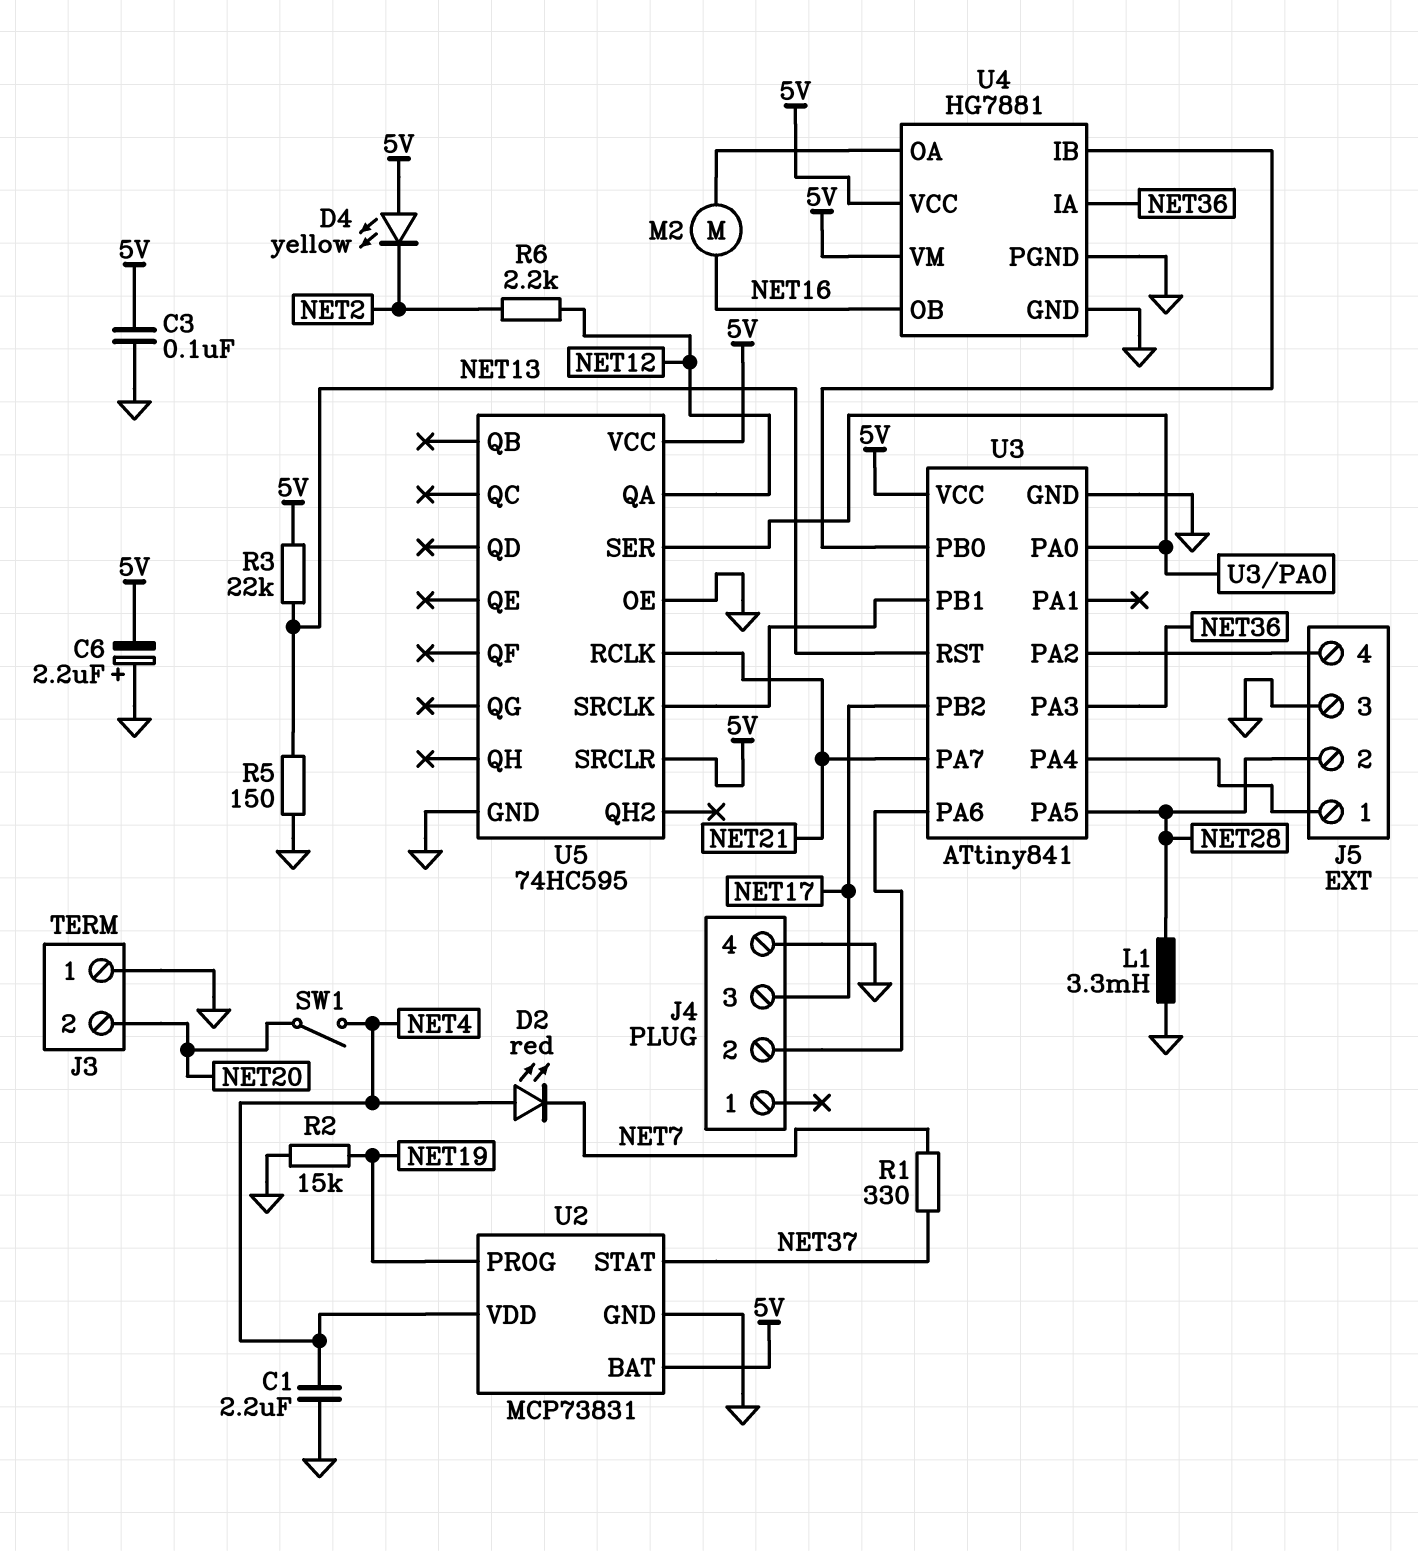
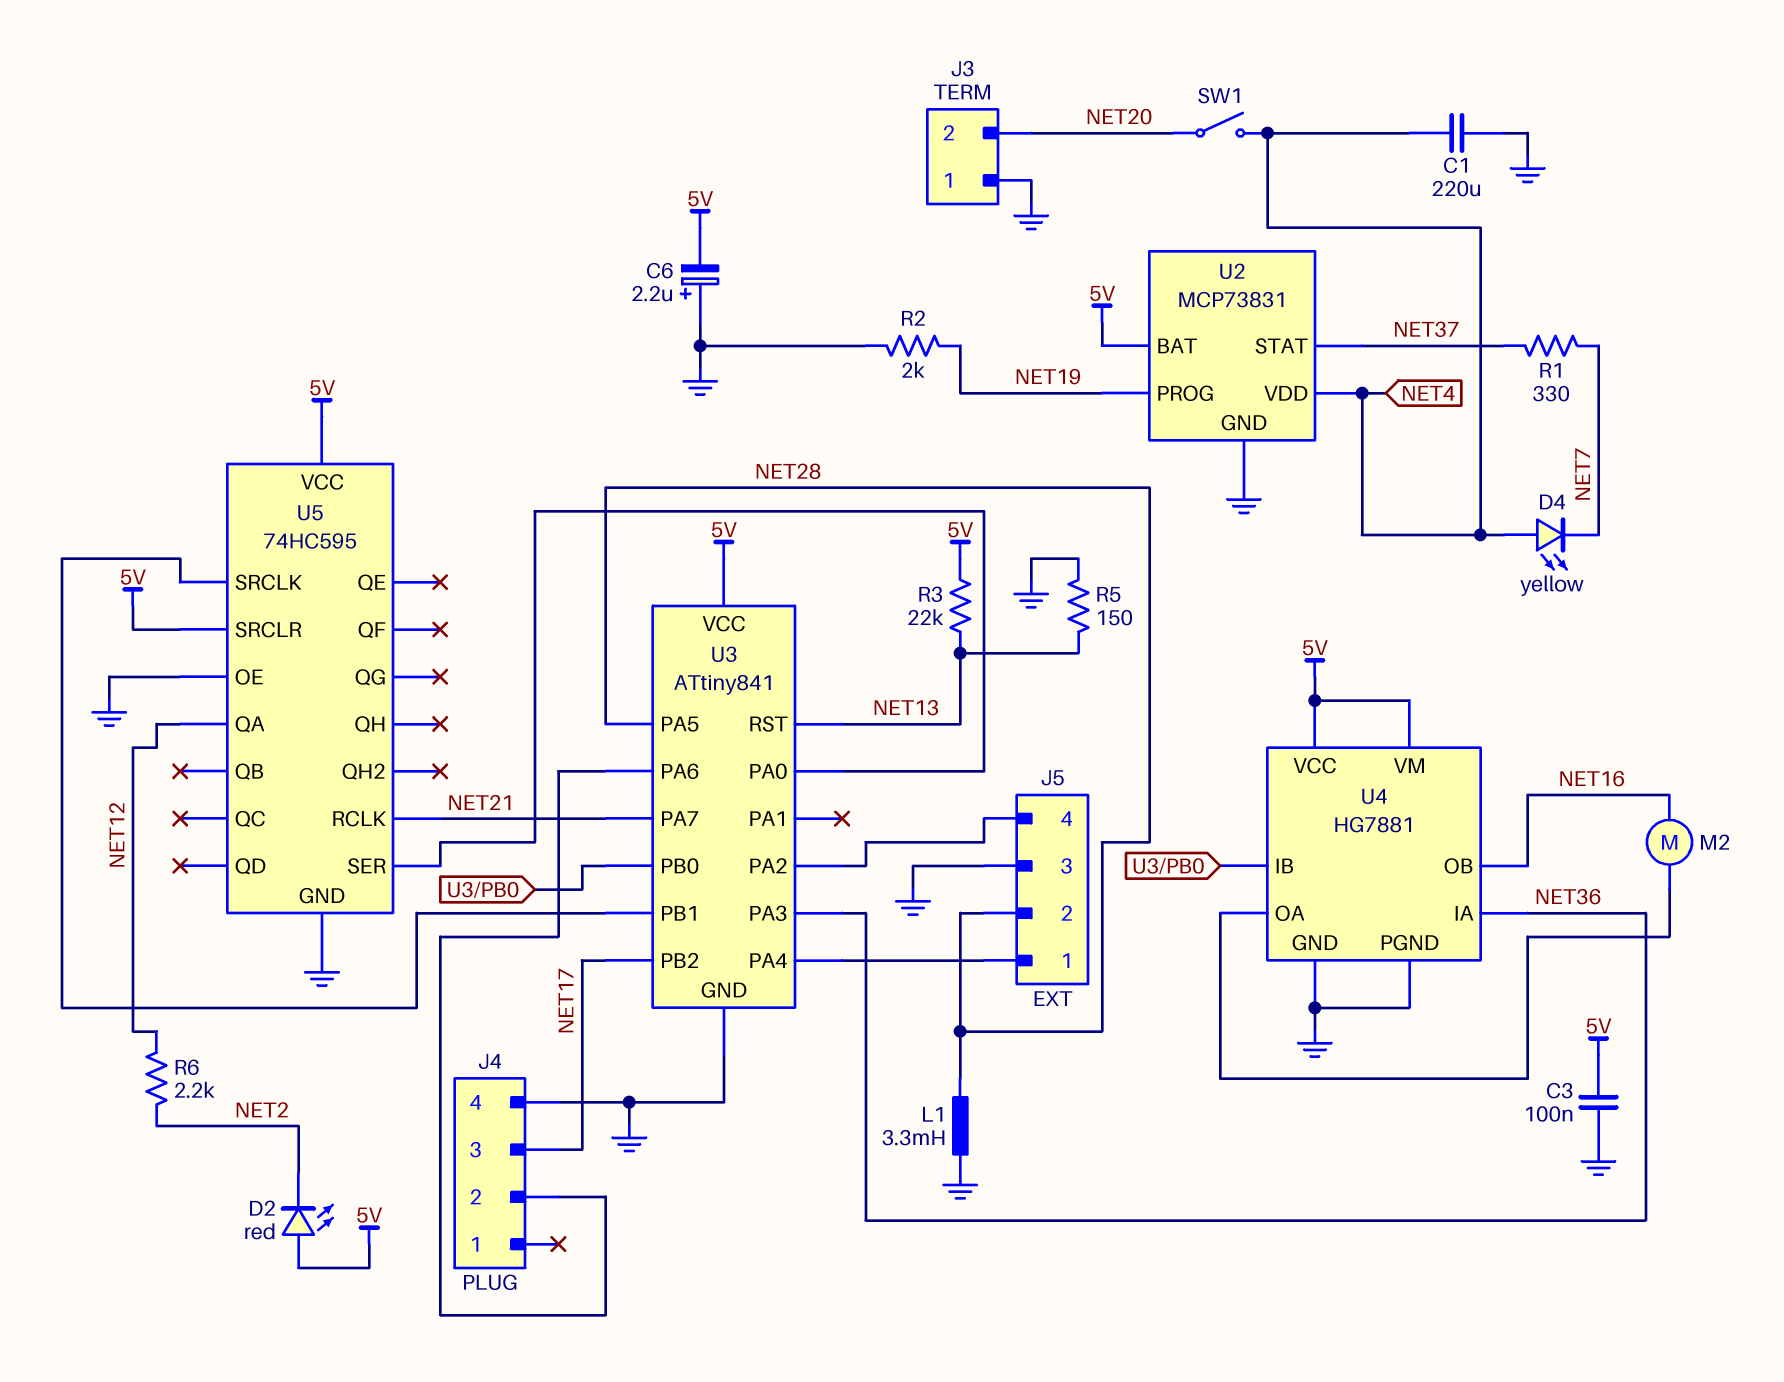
C1: 2.2uF (GND, NET4) -> 220uF (GND, NET4)
D2: LED red (A NET4, K NET7) -> LED red (A 5V, K NET2)
D4: LED yellow (A 5V, K NET2) -> LED yellow (A NET4, K NET7)
R2: 15k (GND, NET19) -> 2k (GND, NET19)

